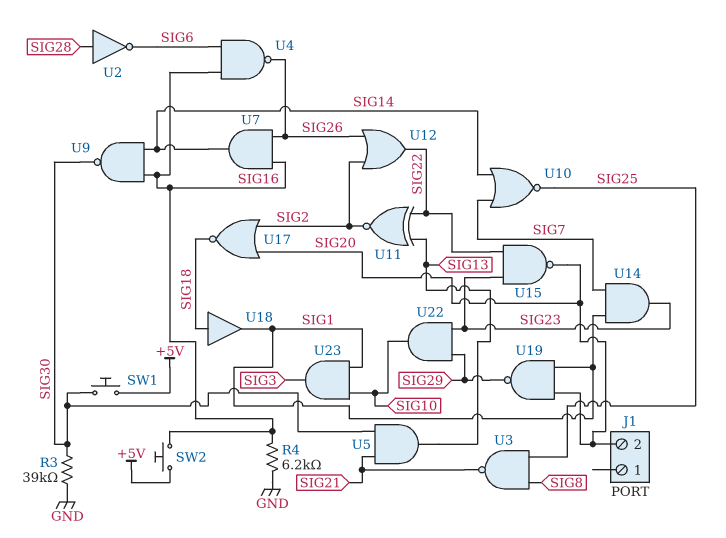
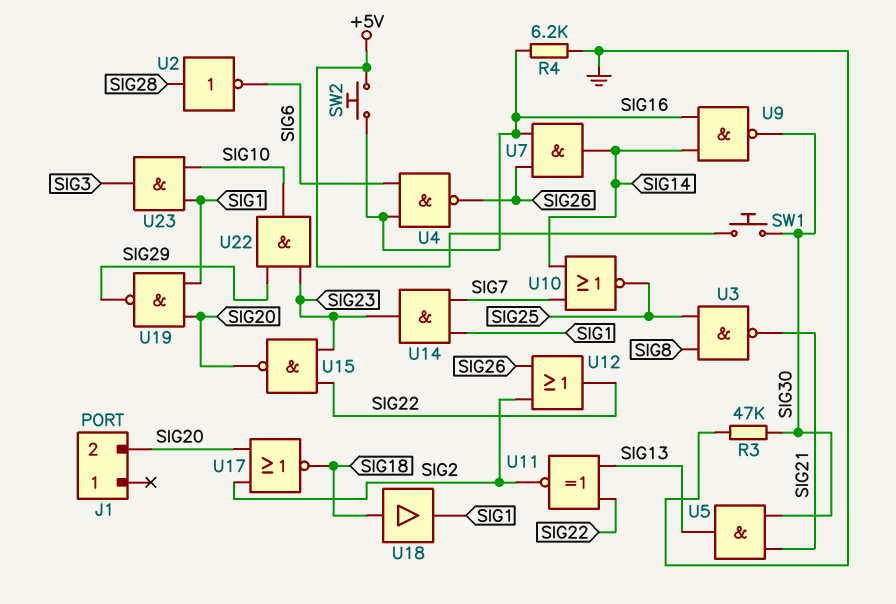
R3: 39k (GND, SIG30) -> 47k (GND, SIG30)

